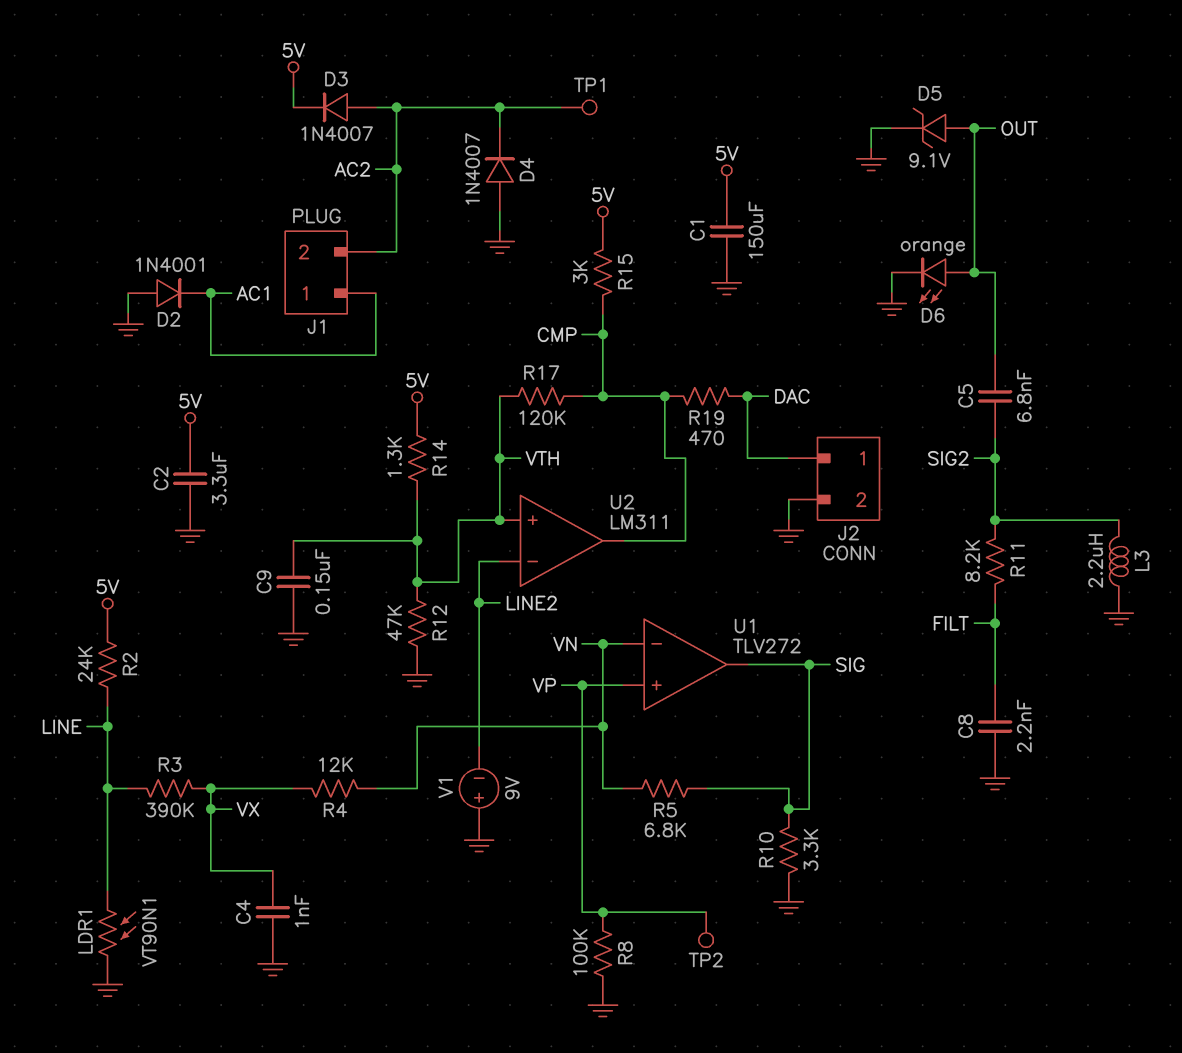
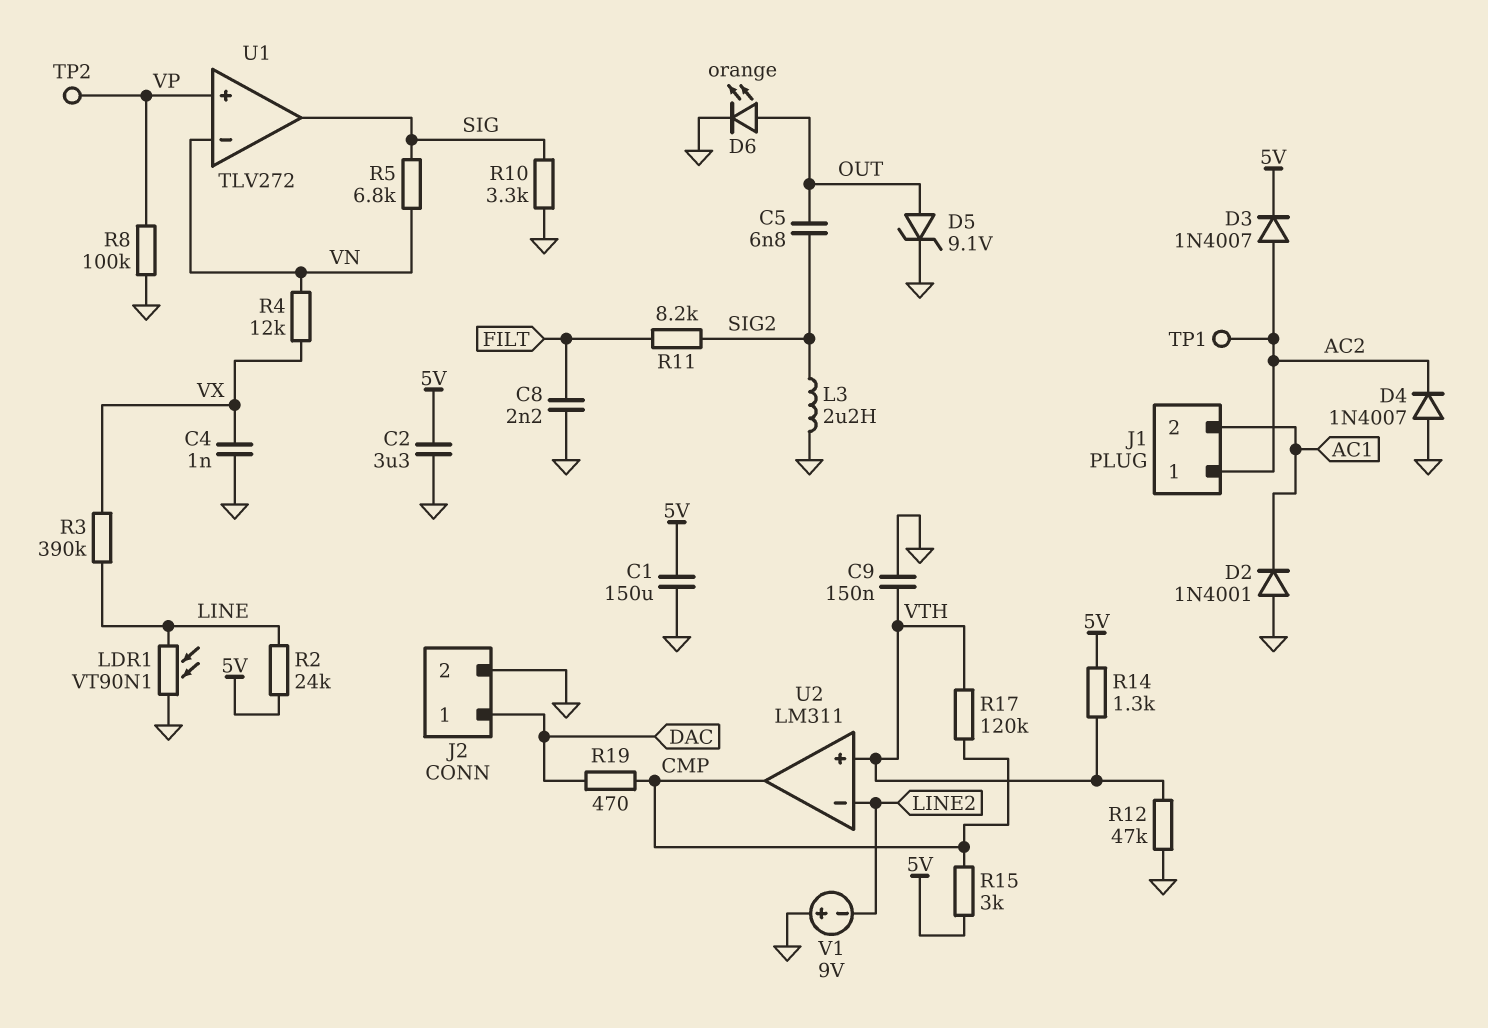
J1 pin 1: AC1 -> AC2
J1 pin 2: AC2 -> AC1

